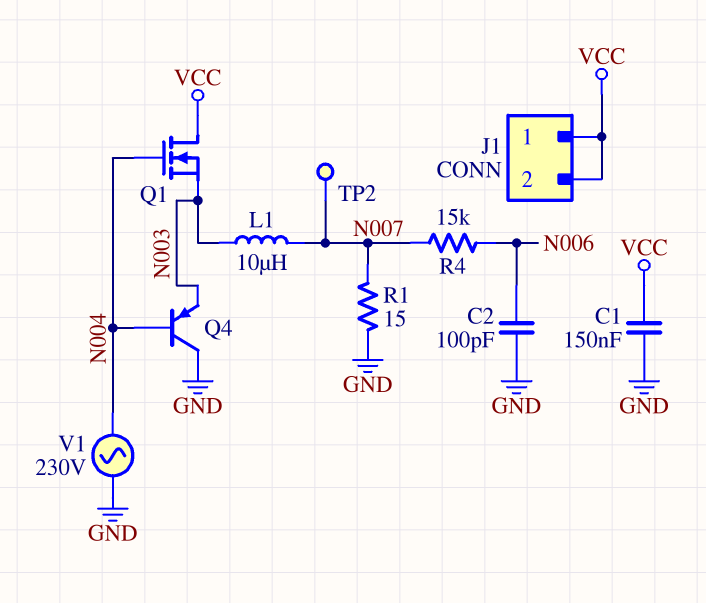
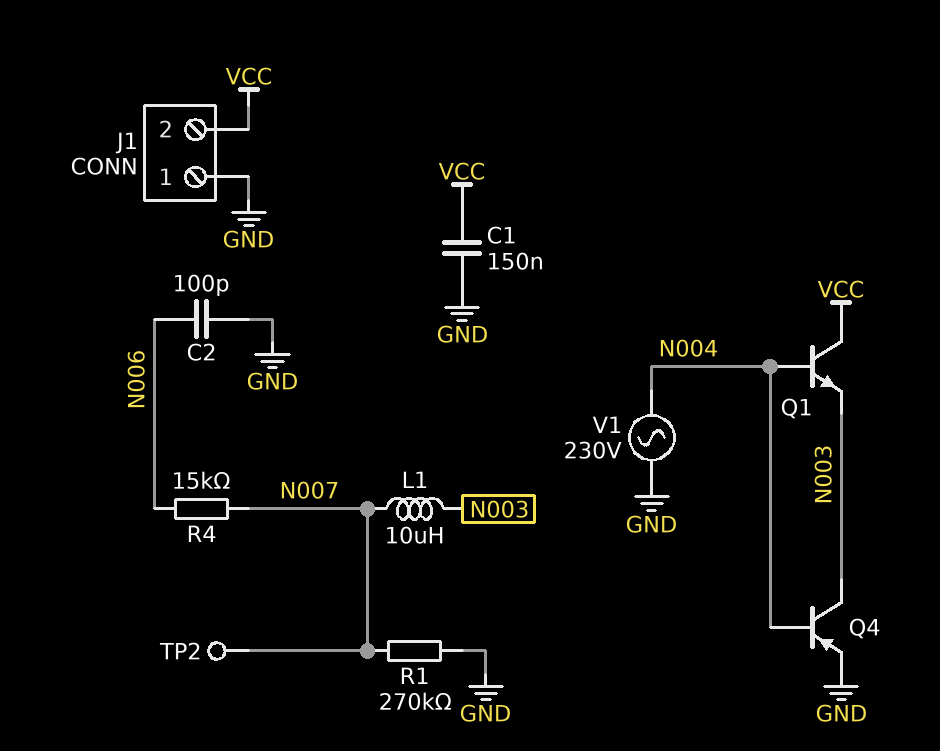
J1 pin 1: VCC -> GND
Q1: NMOS (G N004, D VCC, S N003) -> NPN (B N004, C VCC, E N003)
Q4: PNP (B N004, C GND, E N003) -> PNP (B N004, C N003, E GND)
R1: 15 (GND, N007) -> 270k (GND, N007)

